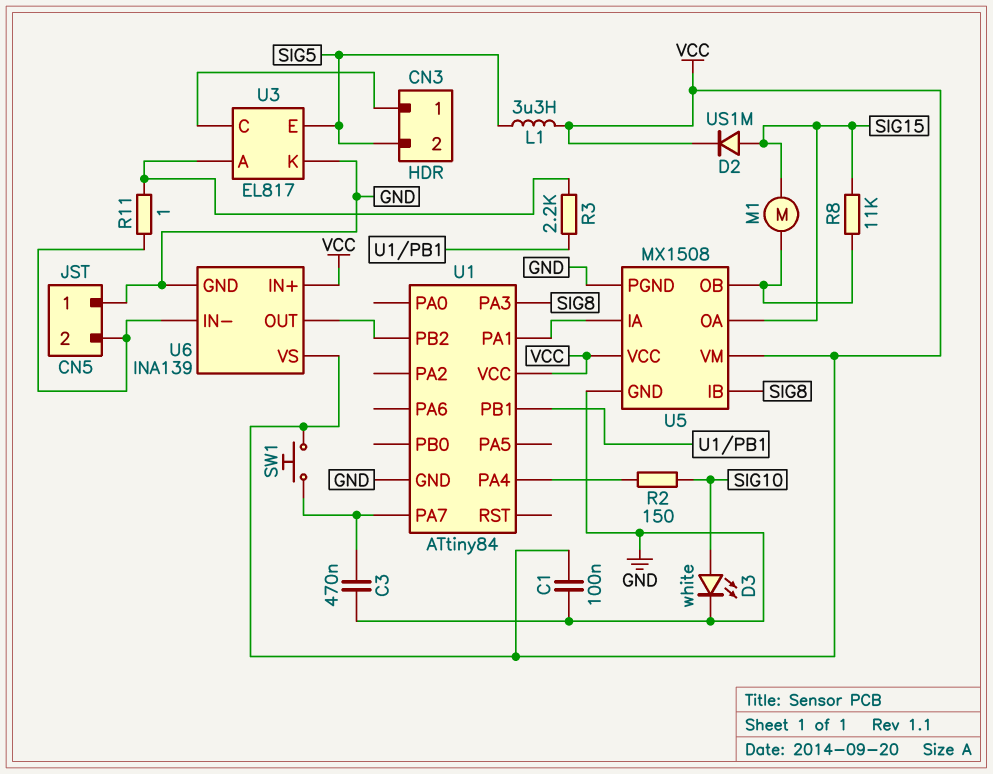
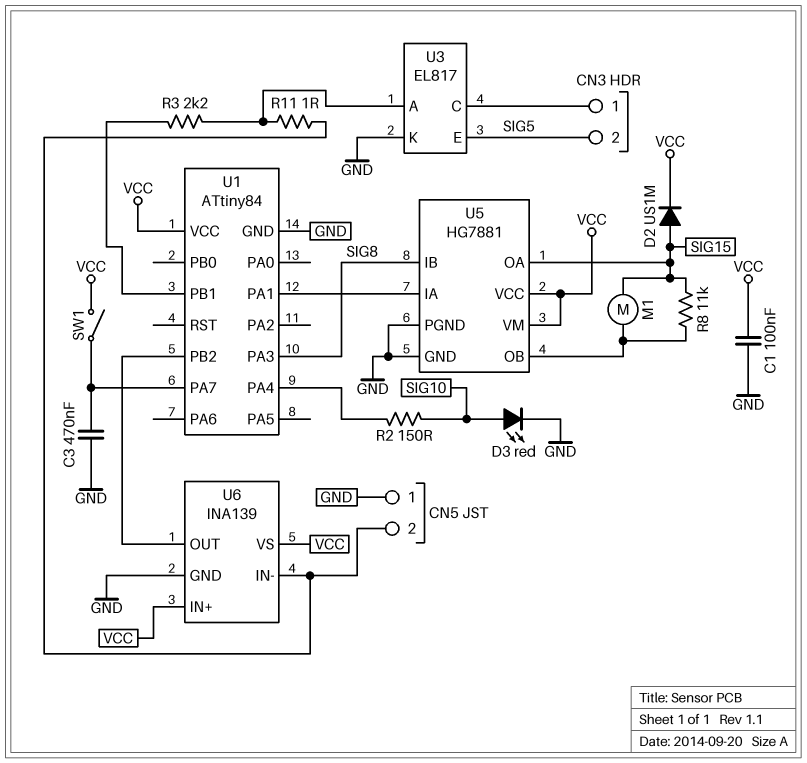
D3: LED white (A SIG10, K GND) -> LED red (A SIG10, K GND)
L1: 3.3uH (SIG5, VCC) -> none
SW1: button (U1/PA7, VCC) -> switch (U1/PA7, VCC)
U5: MX1508 -> HG7881

